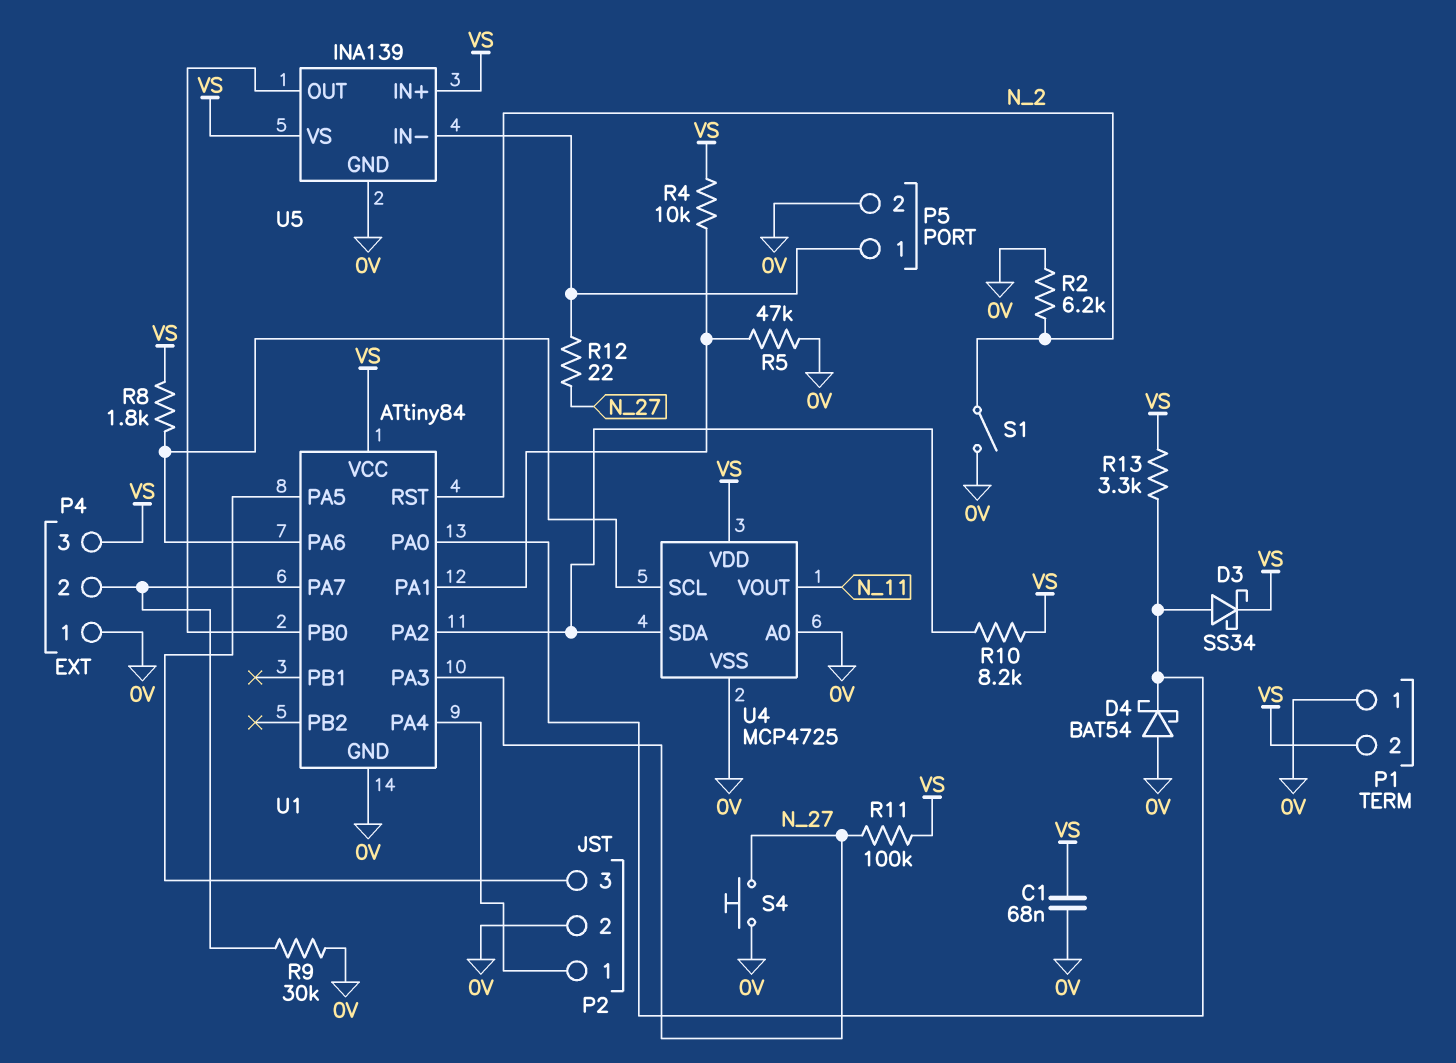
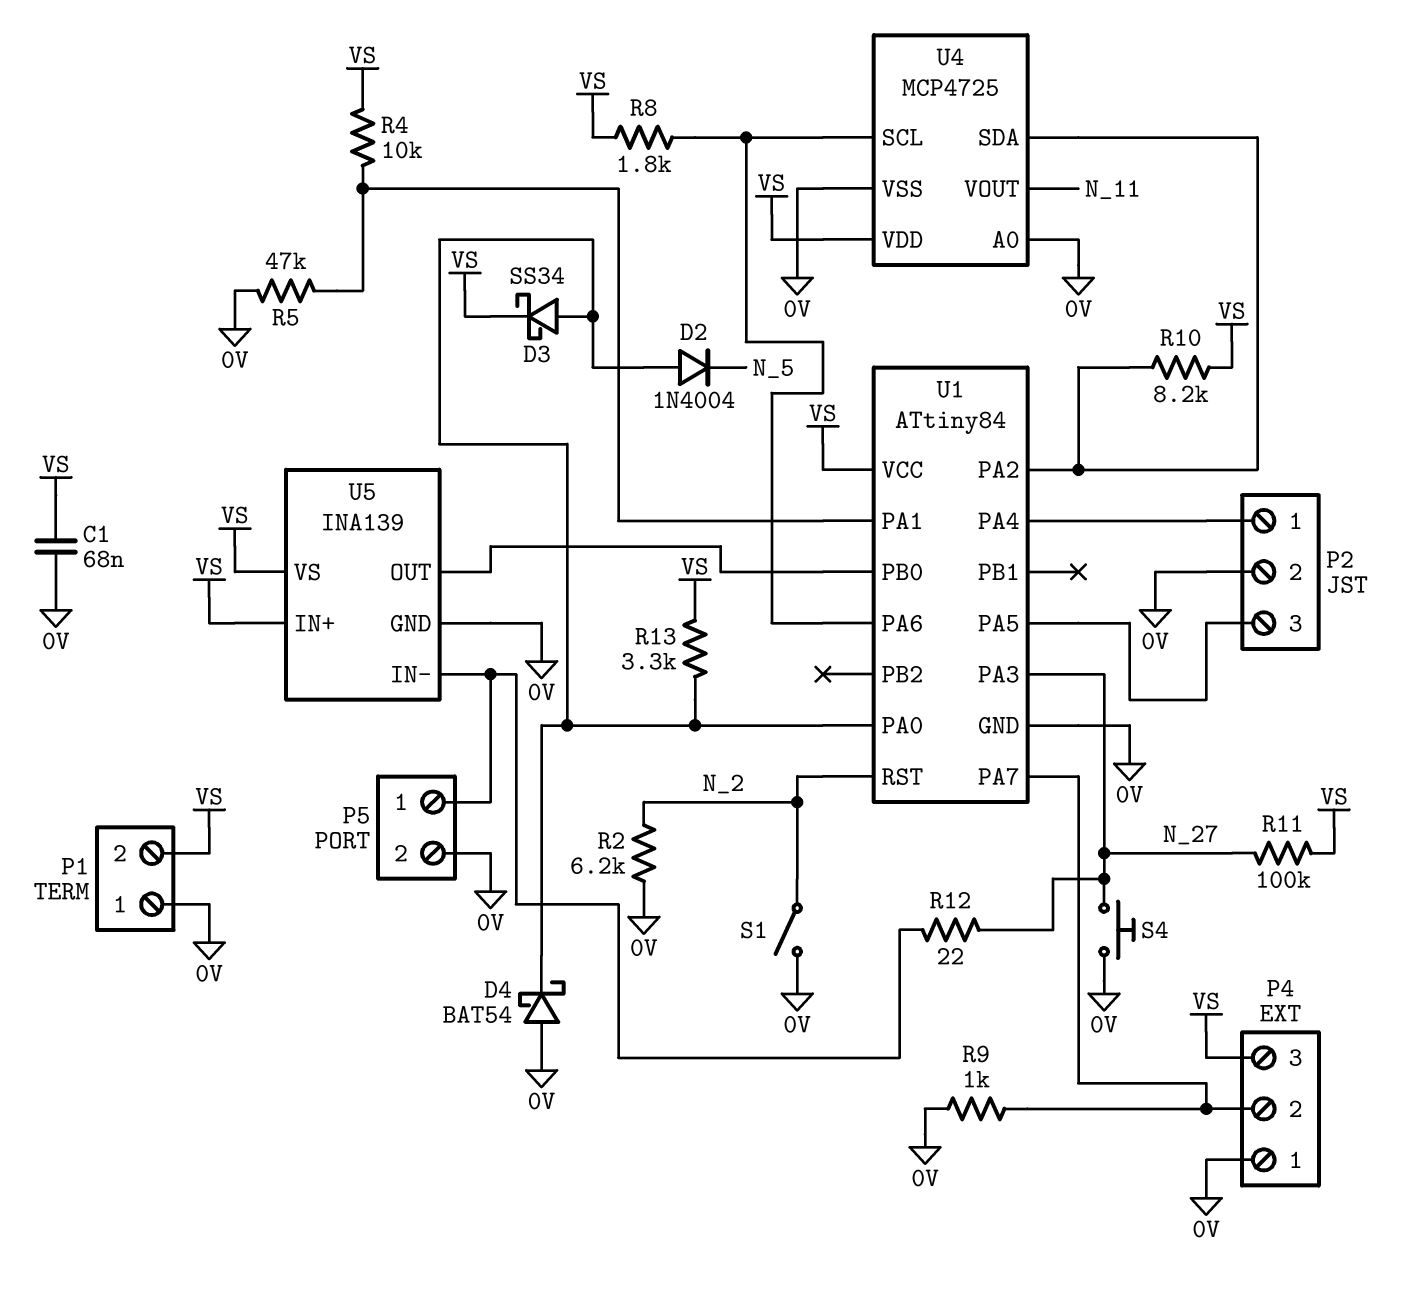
D2: none -> diode 1N4004 (A U1/PA0, K N_5)
R9: 30k (0V, P4/2) -> 1k (0V, P4/2)

